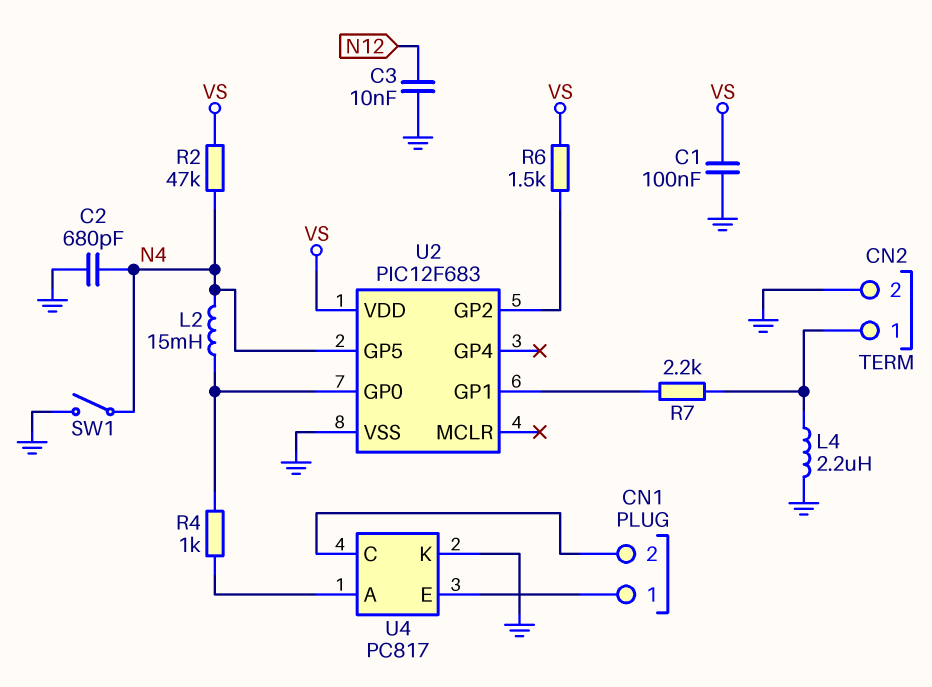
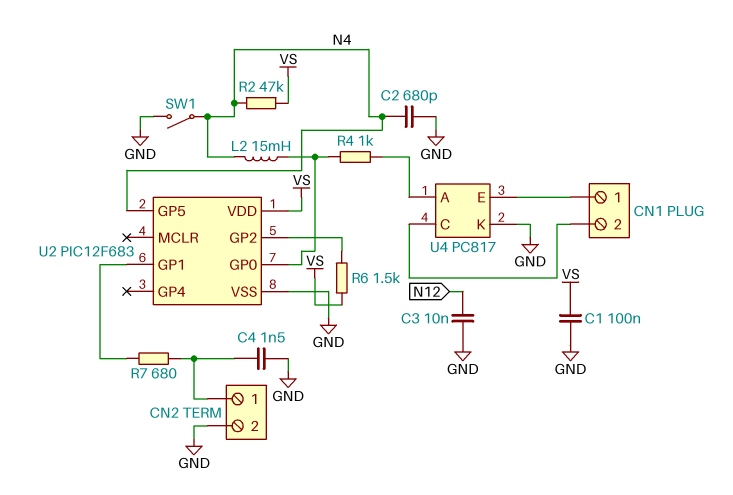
C4: none -> 1.5nF (CN2/1, GND)
L4: 2.2uH (CN2/1, GND) -> none
R7: 2.2k (CN2/1, U2/GP1) -> 680 (CN2/1, U2/GP1)

